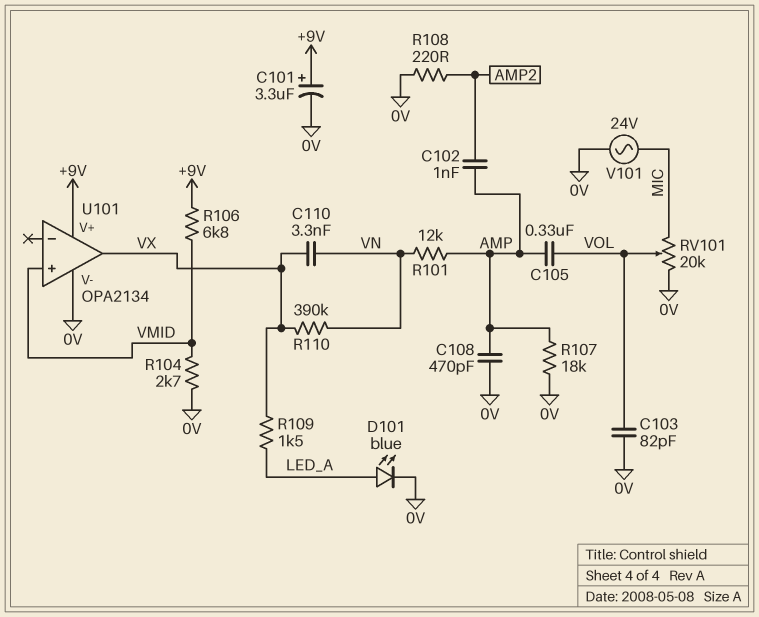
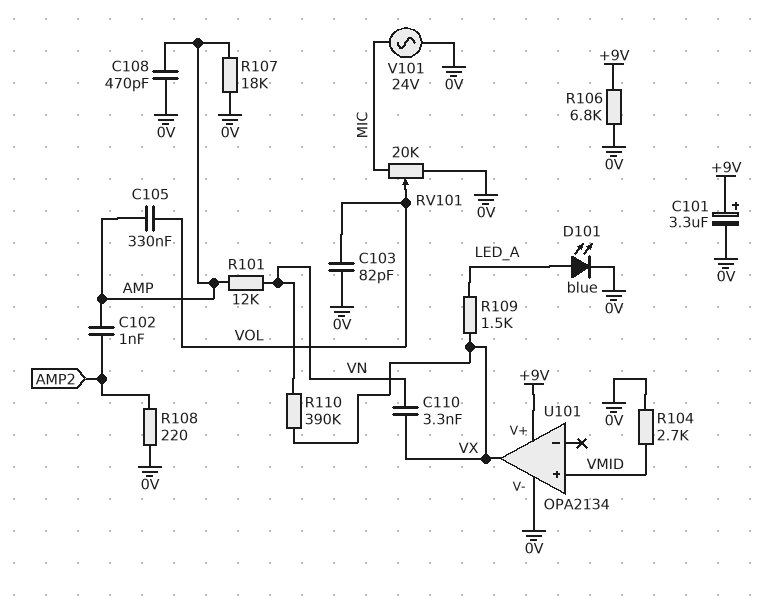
R106: 6.8k (+9V, VMID) -> 6.8k (+9V, 0V)

